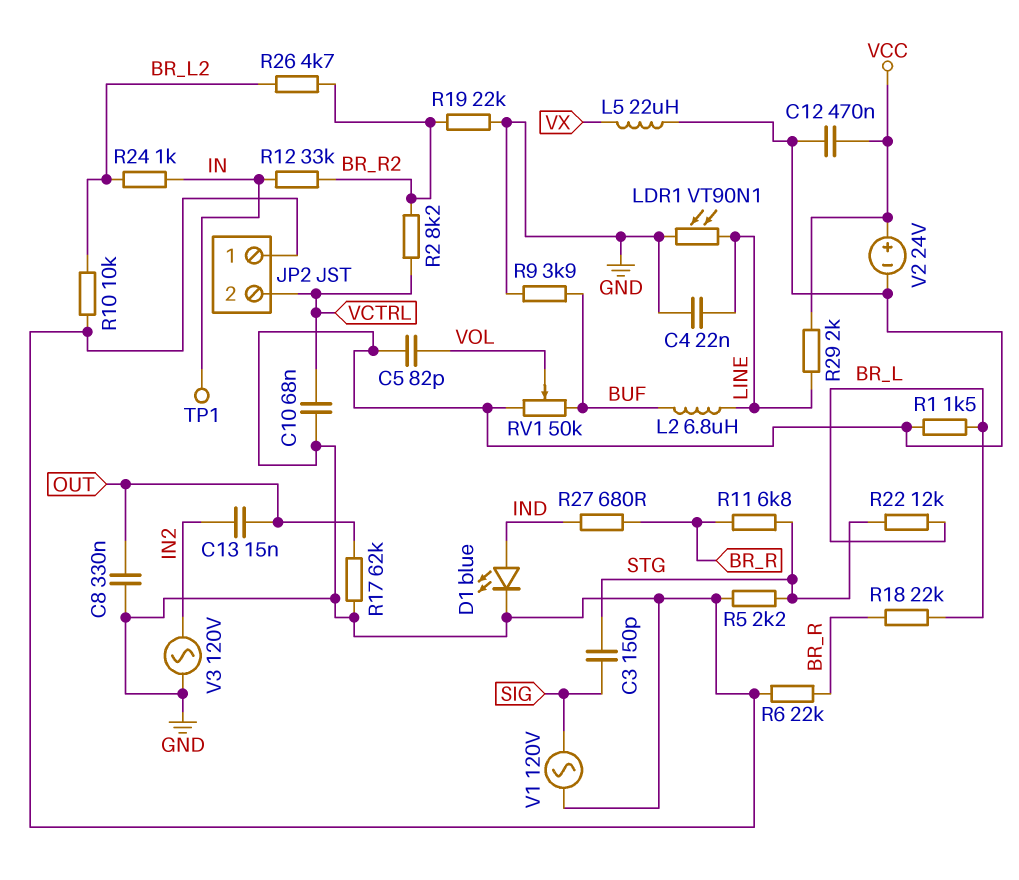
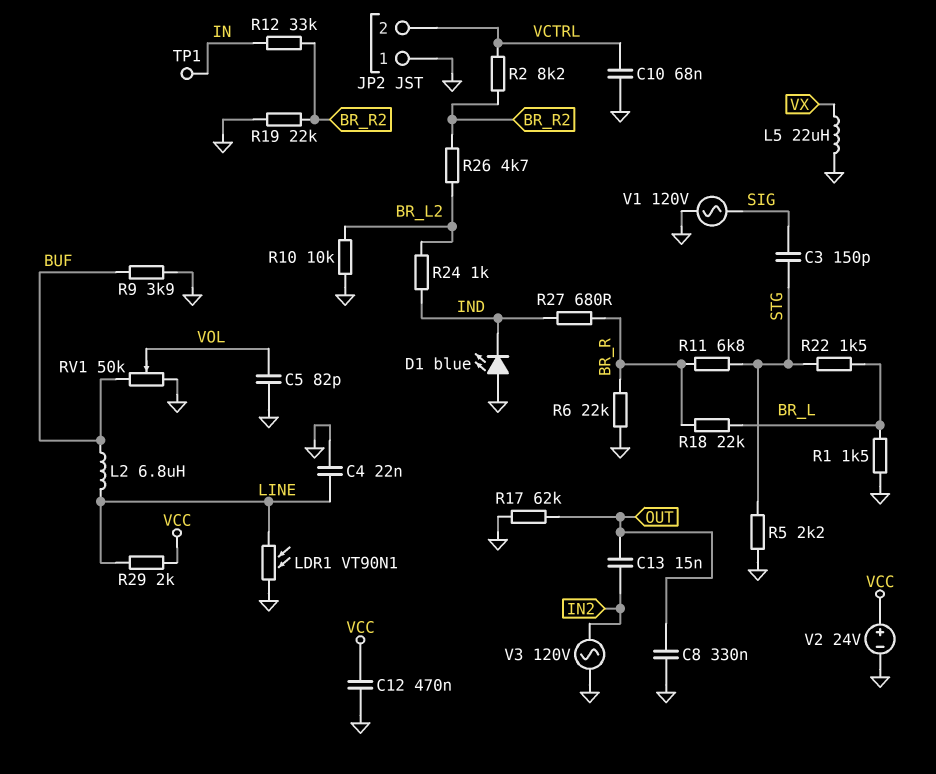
D1: LED blue (A IND, K GND) -> LED blue (A GND, K IND)
R22: 12k (BR_L, STG) -> 1.5k (BR_L, STG)
R24: 1k (BR_L2, IN) -> 1k (BR_L2, IND)

